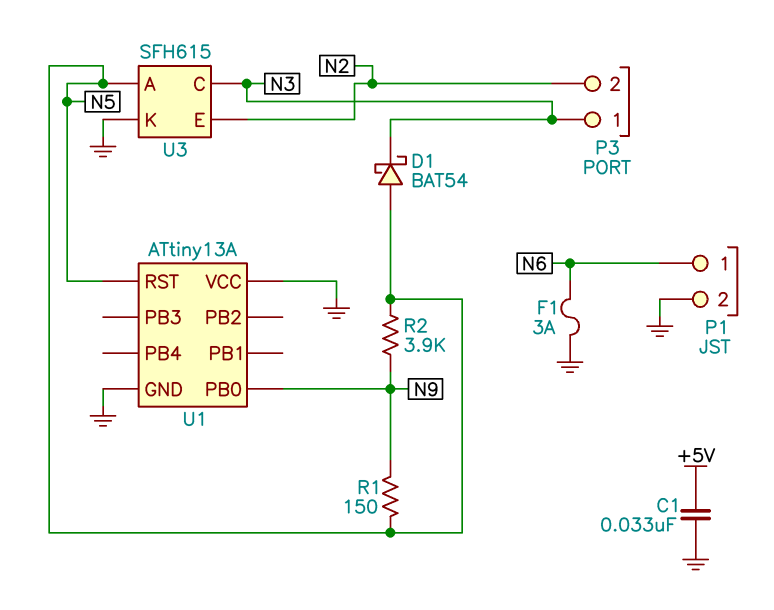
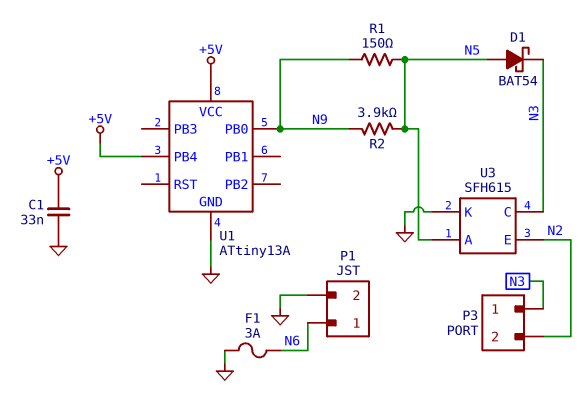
U1 pin PB4: none -> +5V
U1 pin RST: N5 -> none
U1 pin VCC: GND -> +5V

